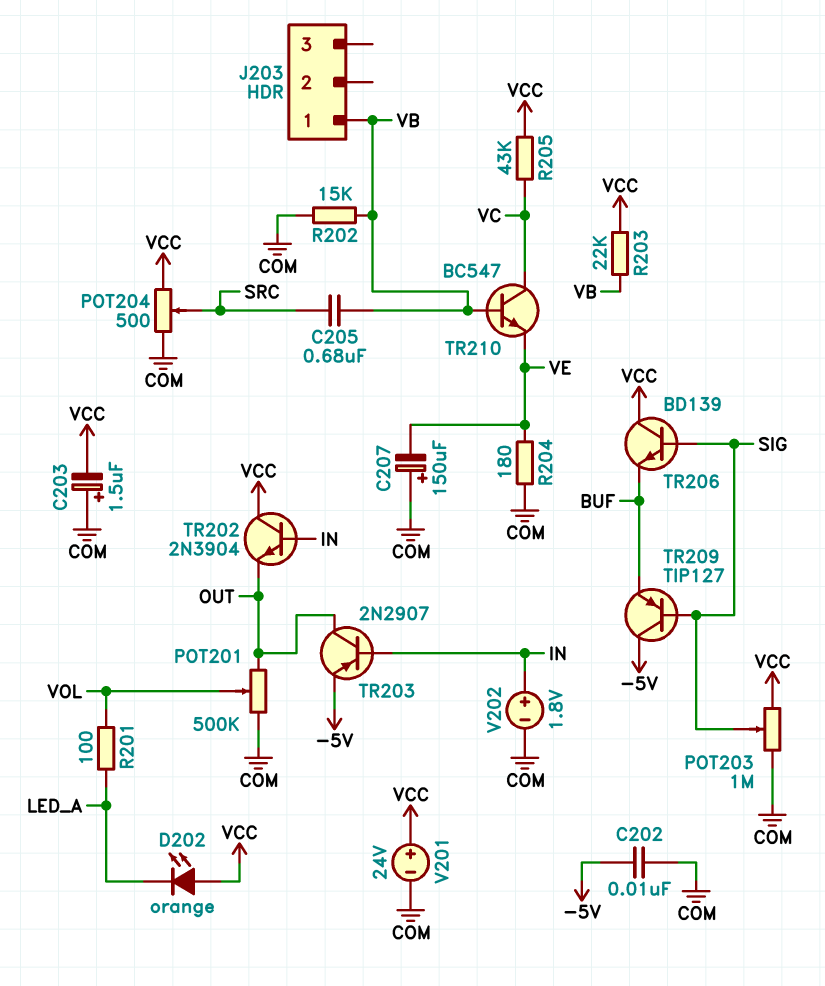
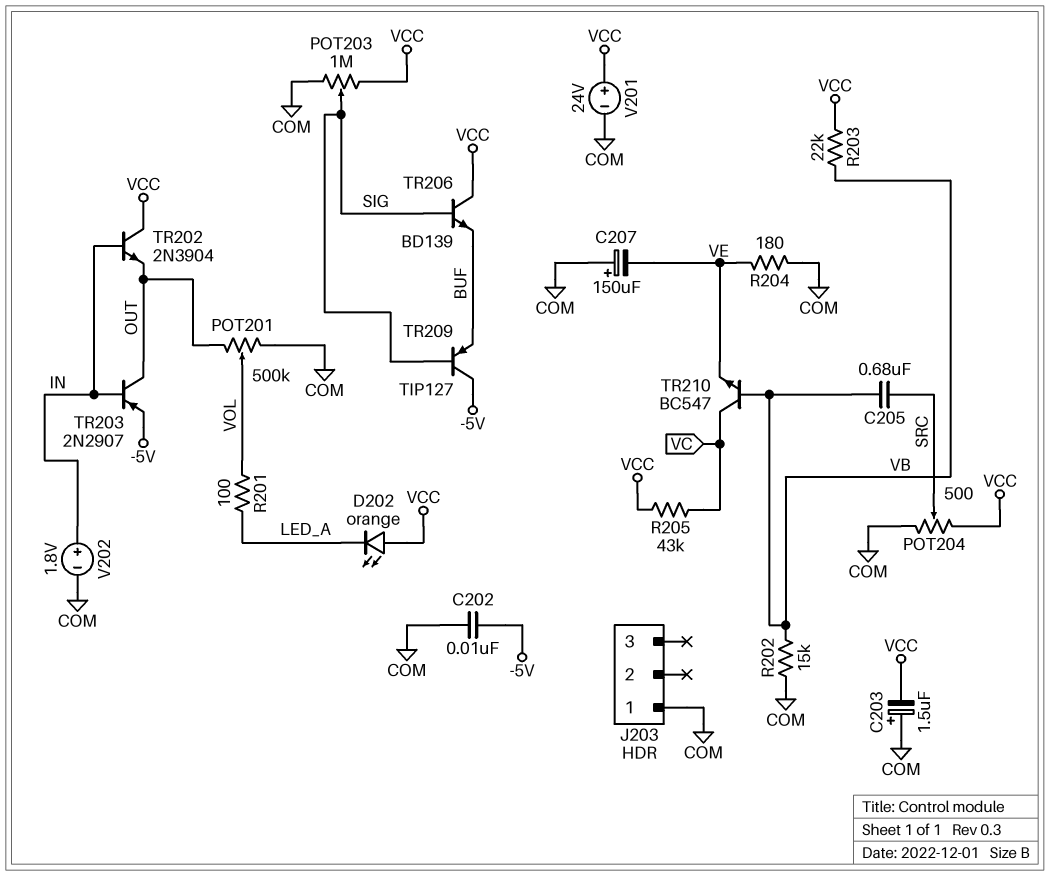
J203 pin 1: VB -> COM

